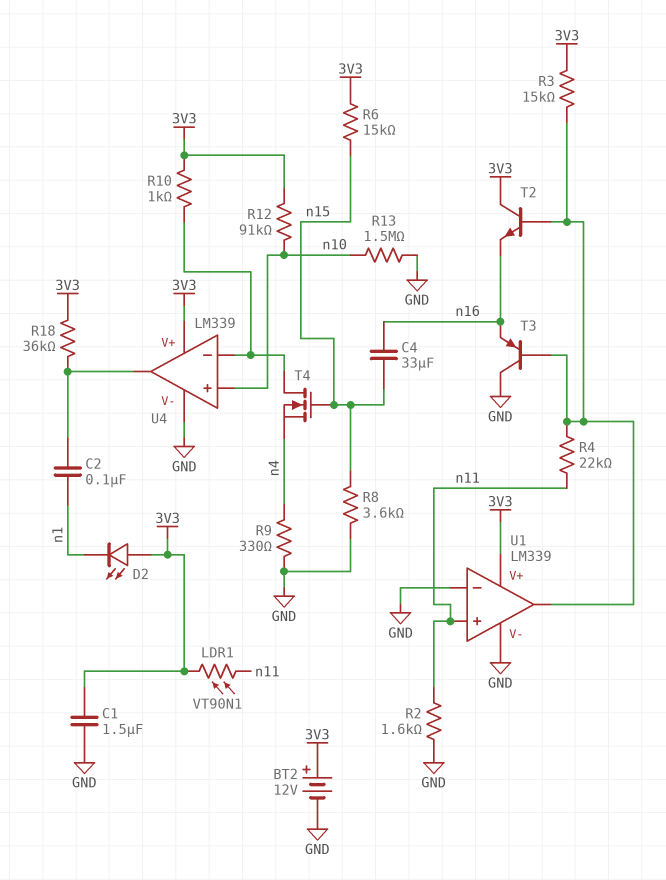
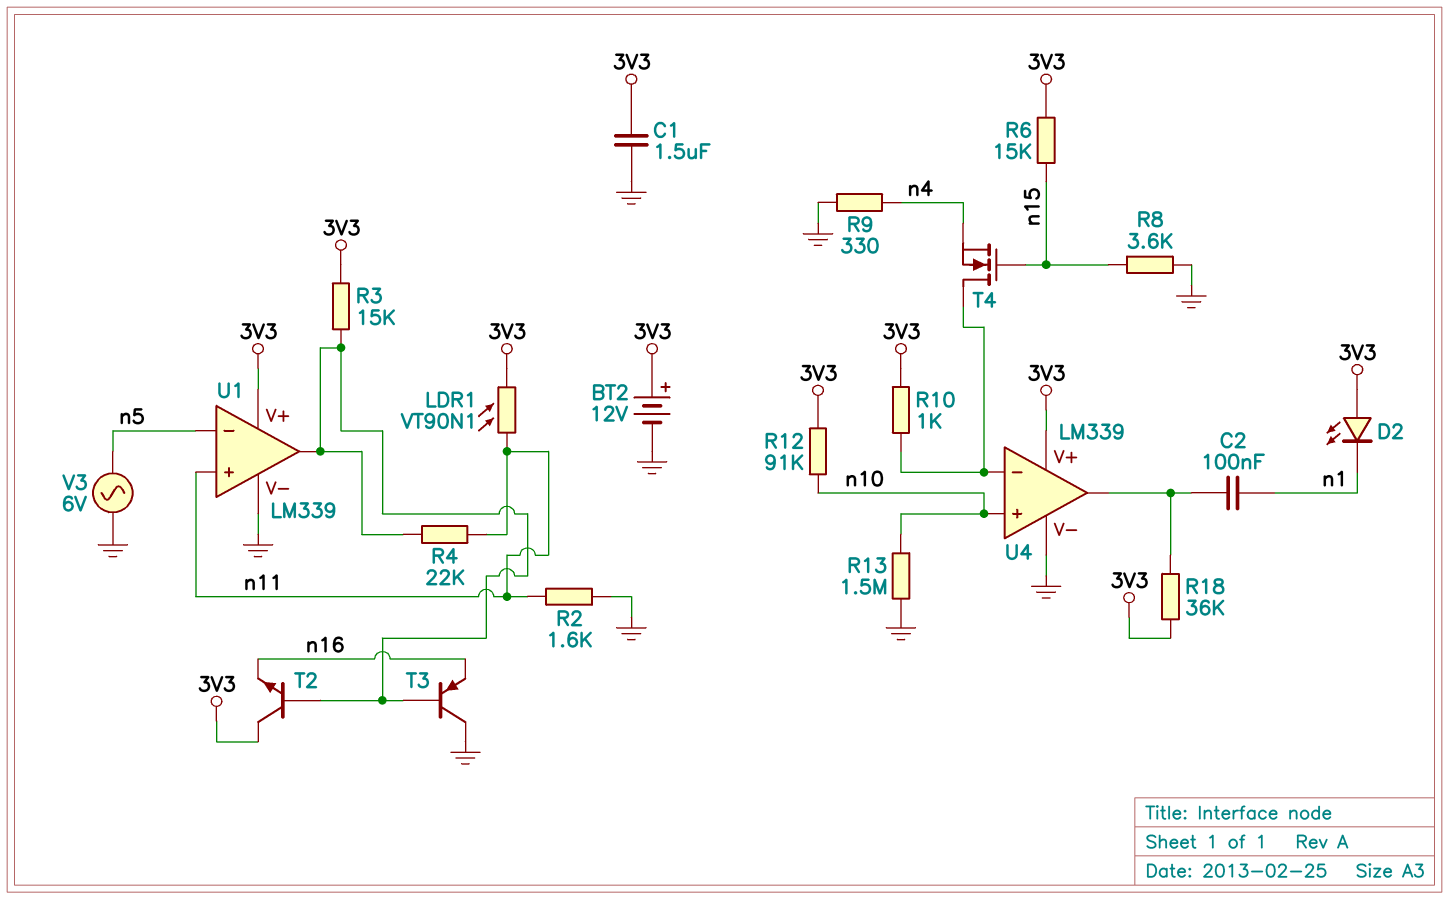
C4: 33uF (n15, n16) -> none
U1 pin in-: GND -> n5
V3: none -> AC 6V (GND, n5)

